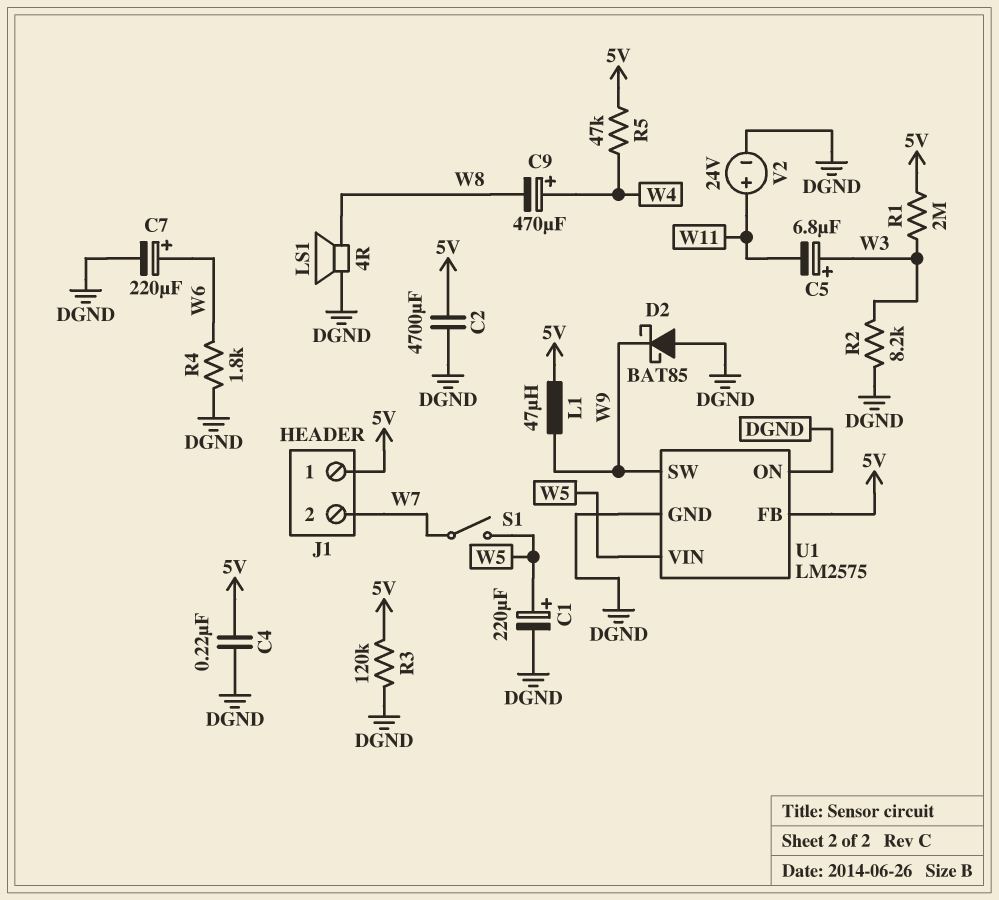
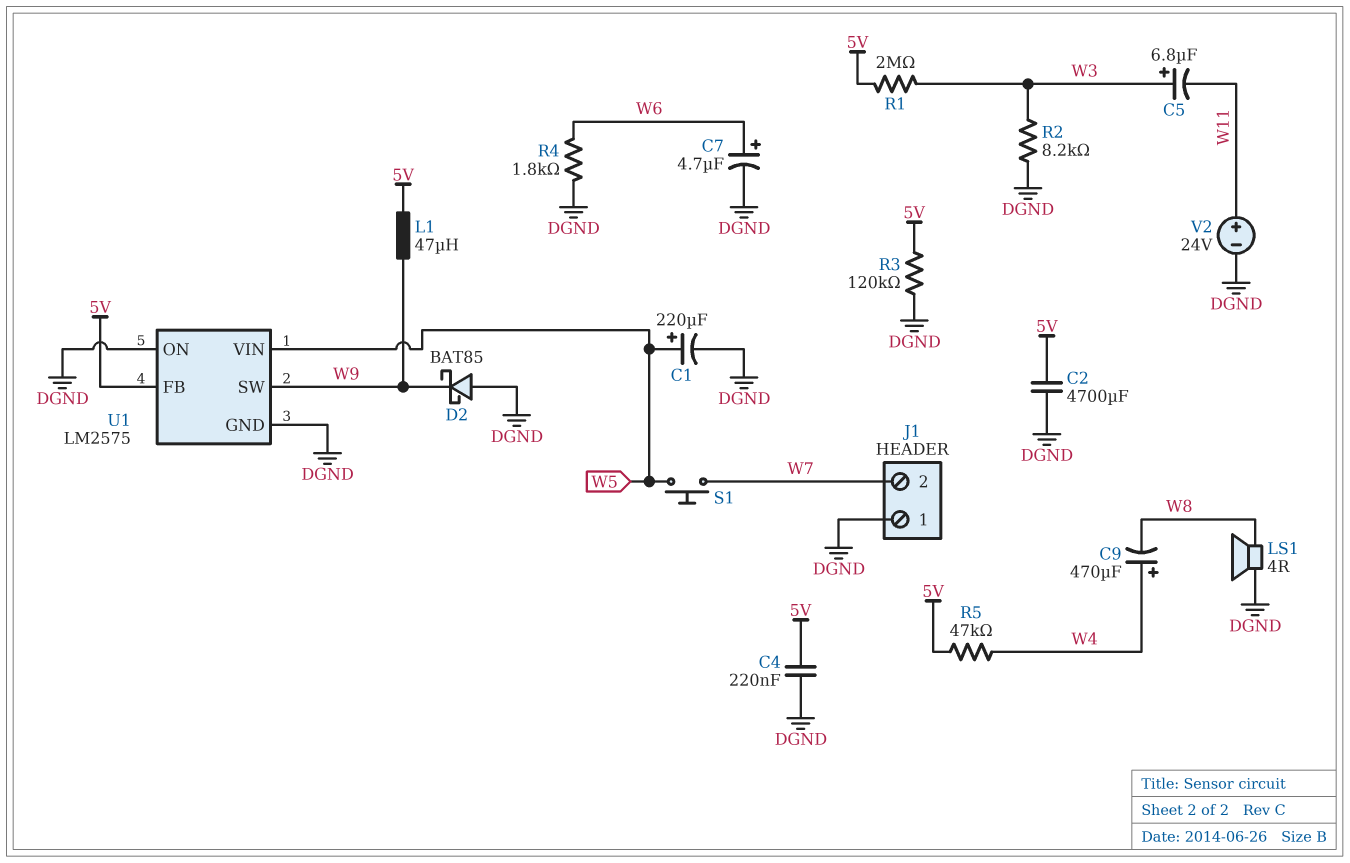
C7: 220uF (plus W6, minus DGND) -> 4.7uF (plus W6, minus DGND)
J1 pin 1: 5V -> DGND
S1: switch (W5, W7) -> button (W5, W7)

